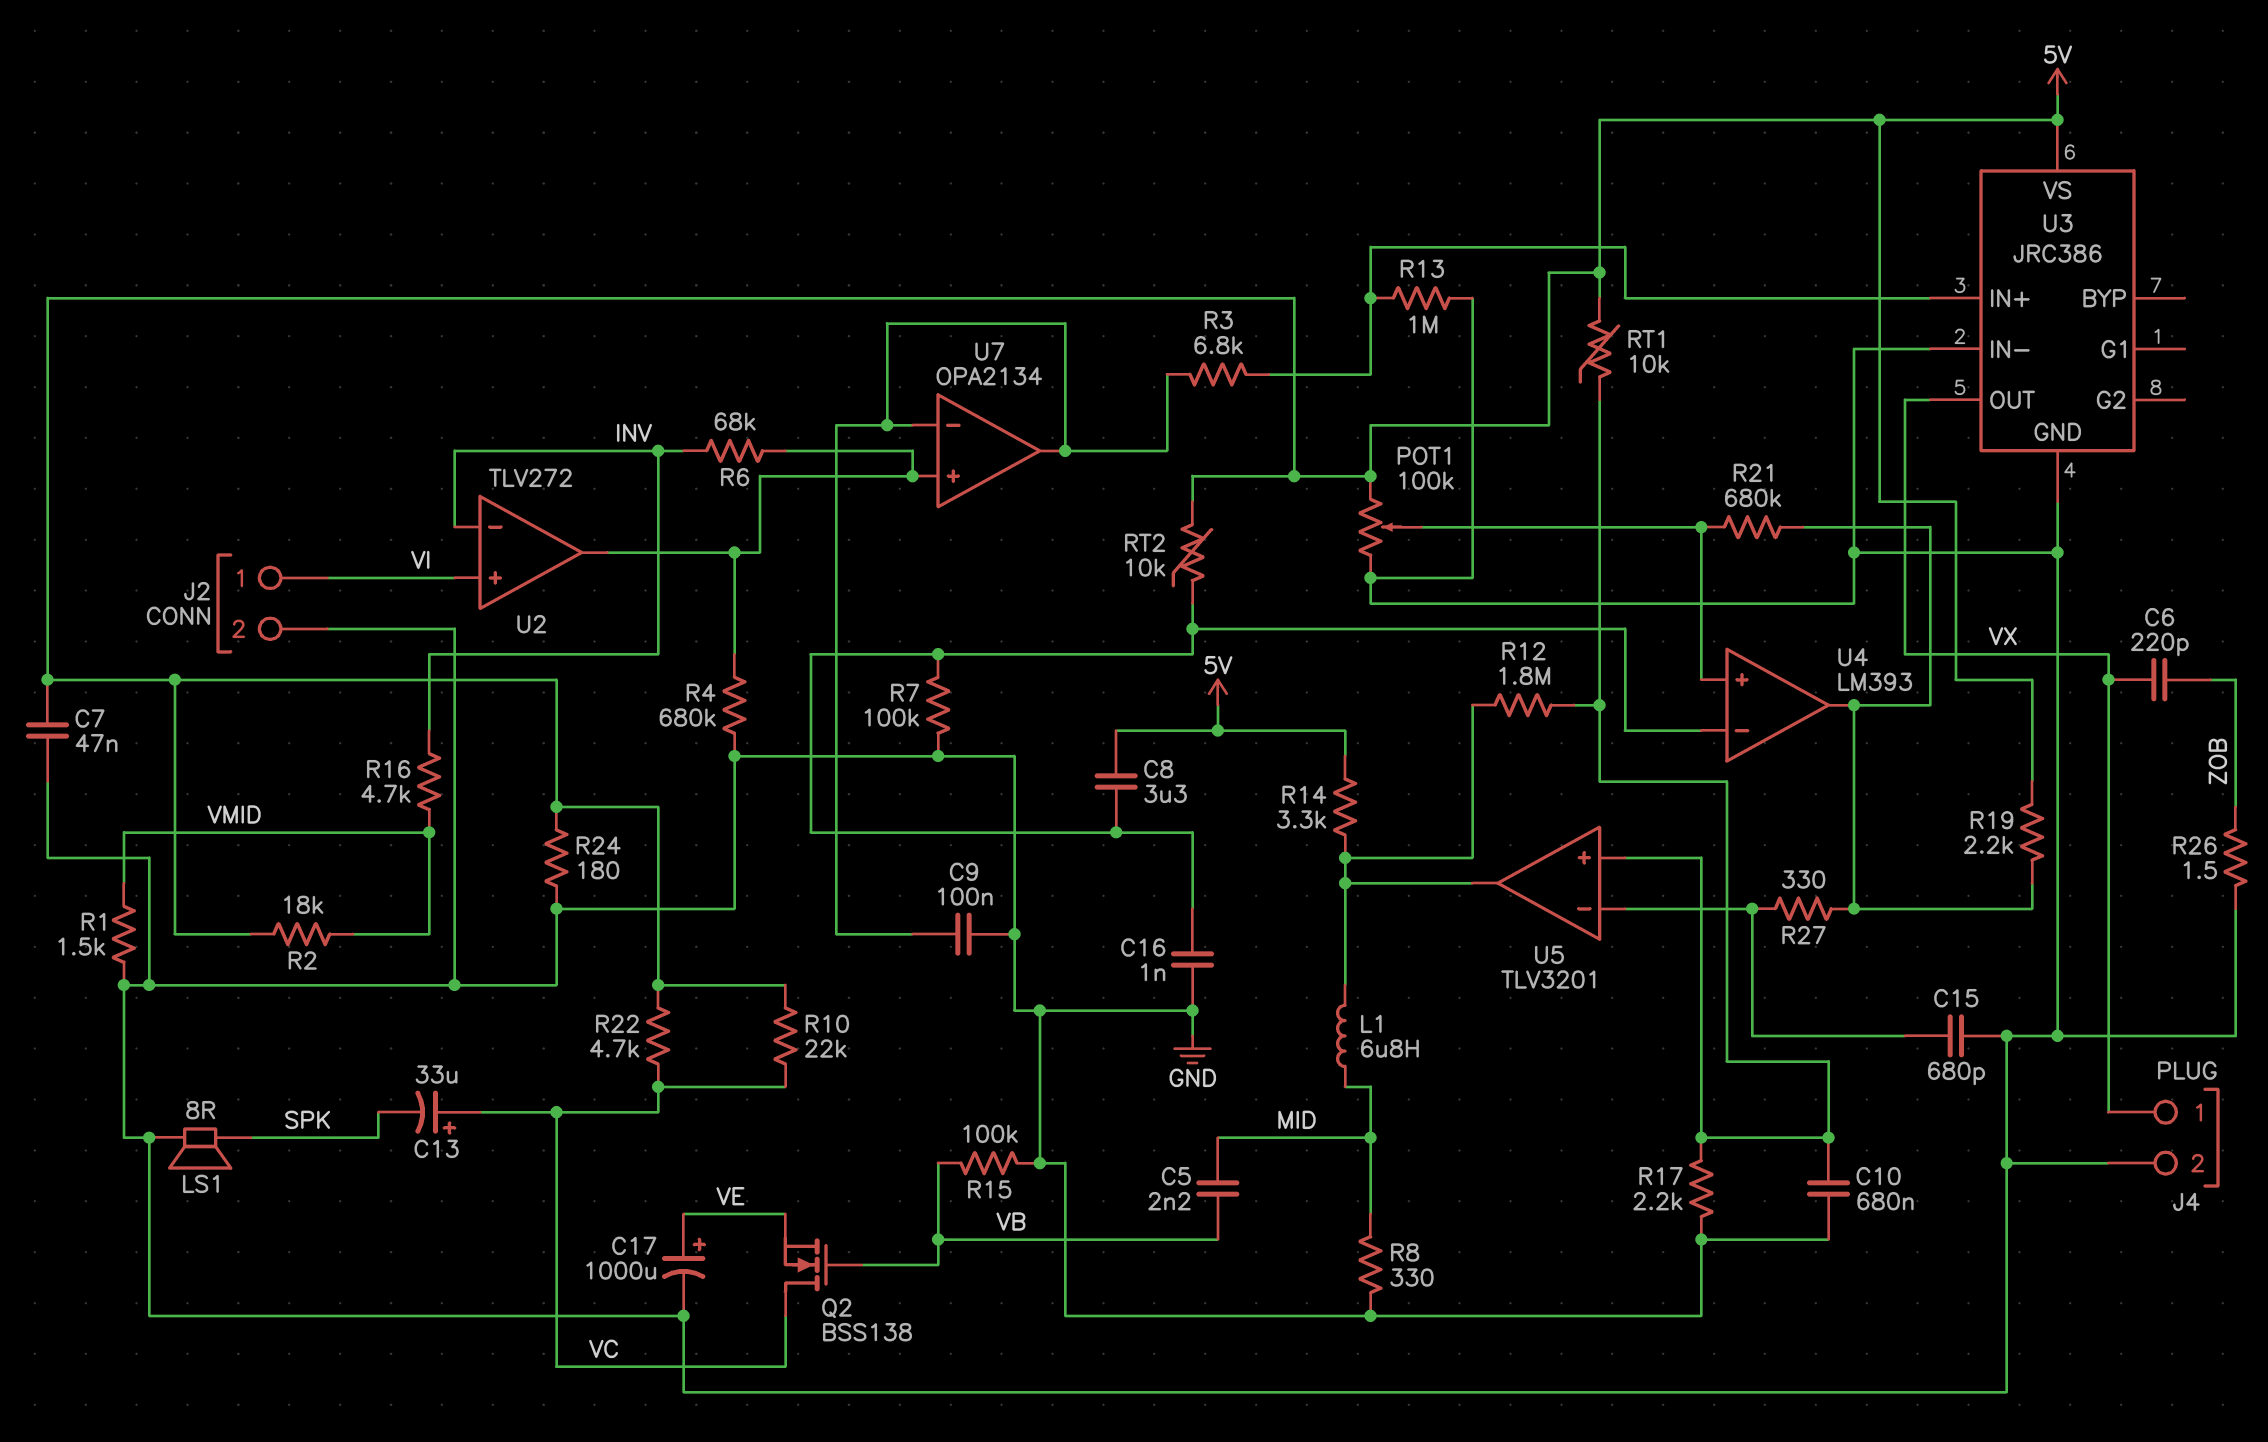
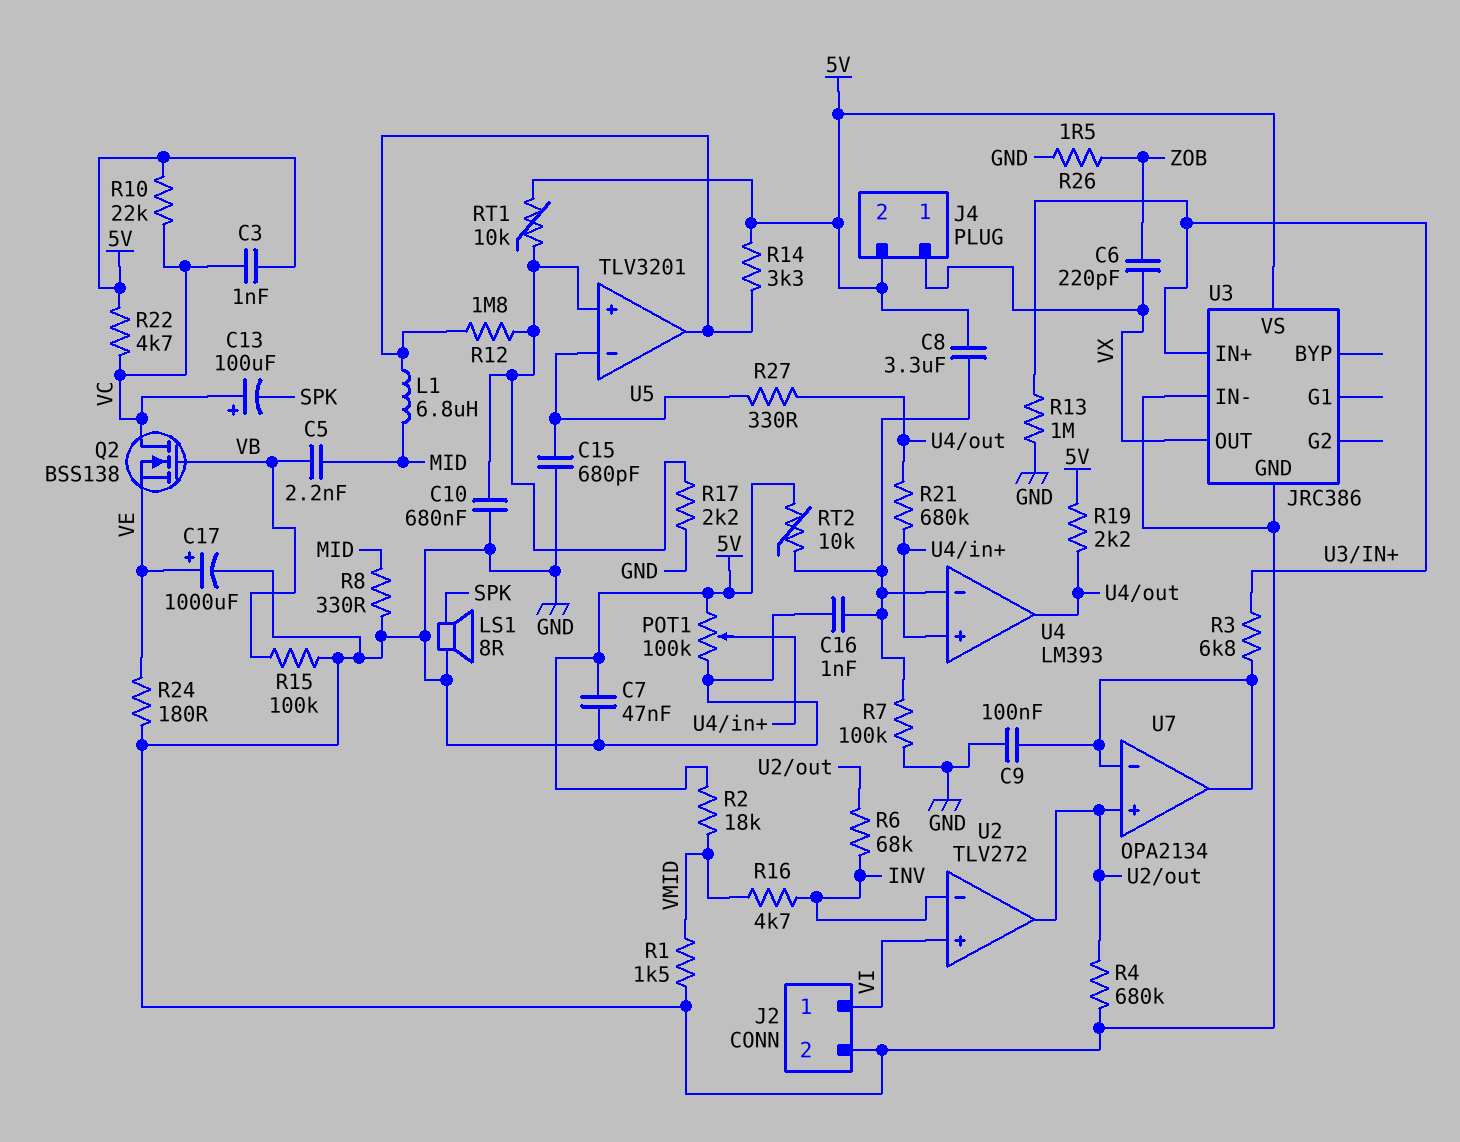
C3: none -> 1nF (5V, VC)
C13: 33uF (plus VC, minus SPK) -> 100uF (plus VC, minus SPK)
J4 pin 2: GND -> 5V
R24: 180 (5V, GND) -> 180 (GND, VE)

